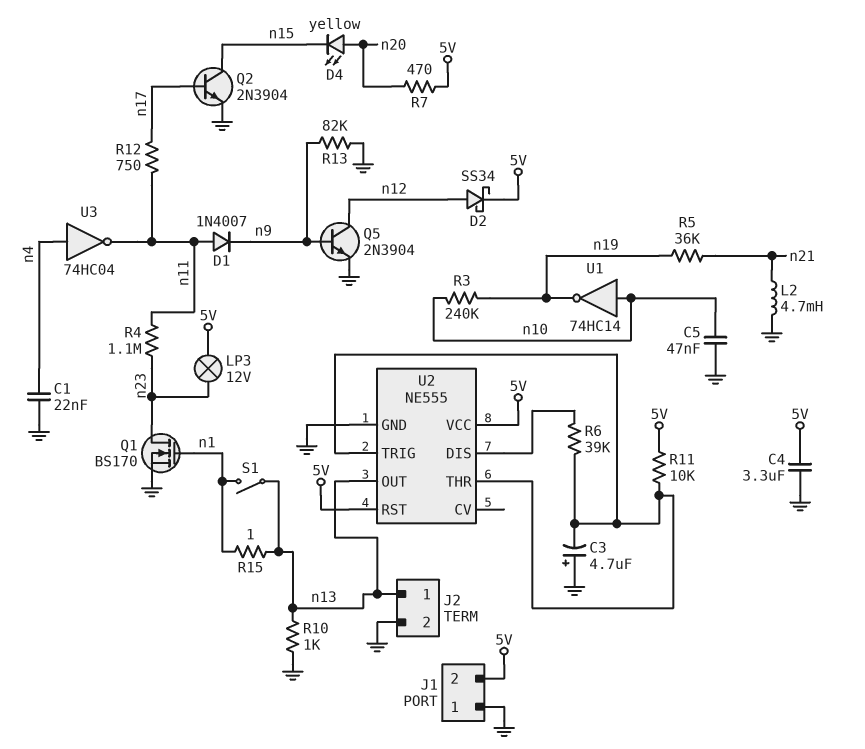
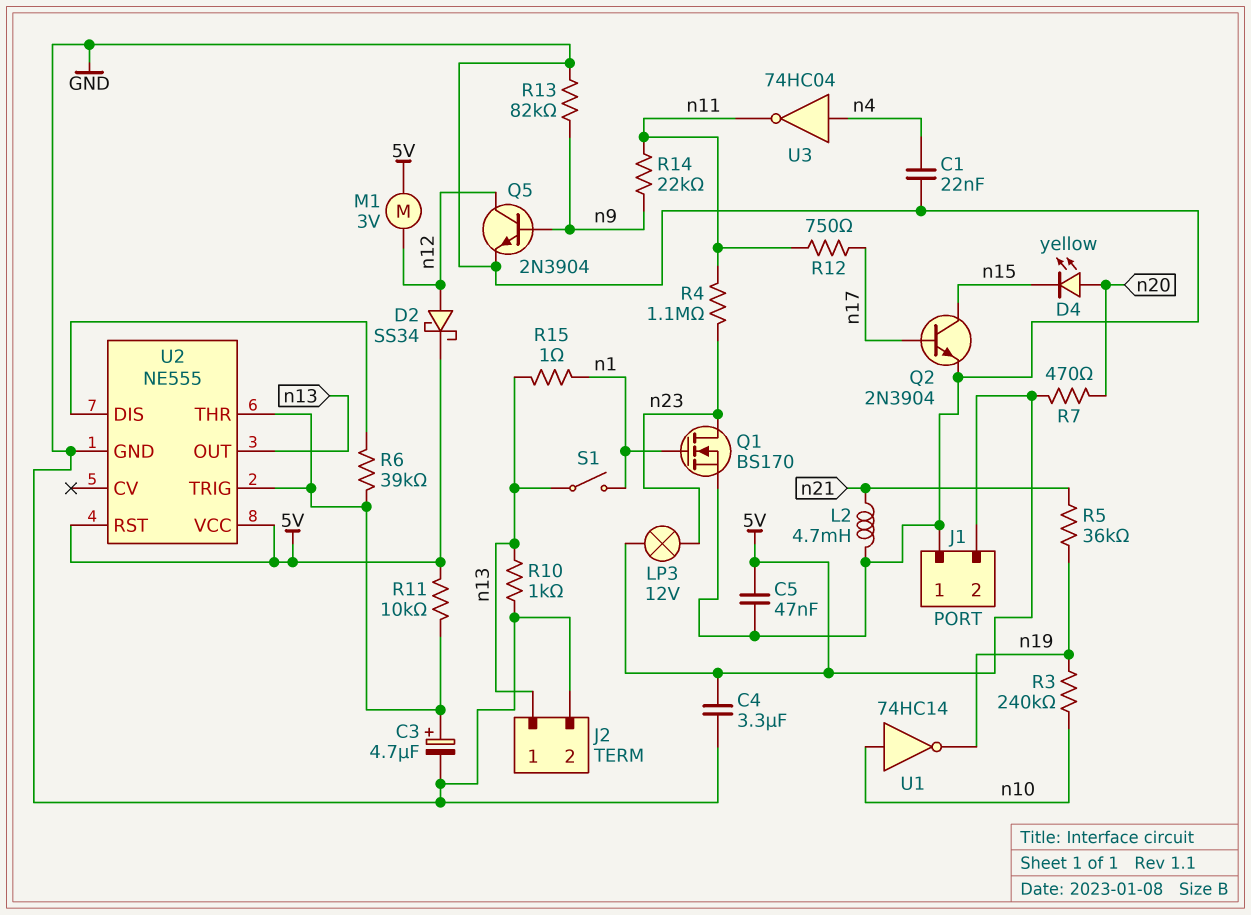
C3: 4.7uF (plus GND, minus U2/THR) -> 4.7uF (plus U2/THR, minus GND)
C5: 47nF (GND, n10) -> 47nF (5V, GND)
D1: diode 1N4007 (A n11, K n9) -> none
M1: none -> motor 3V (5V, n12)
R14: none -> 22k (n9, n11)

